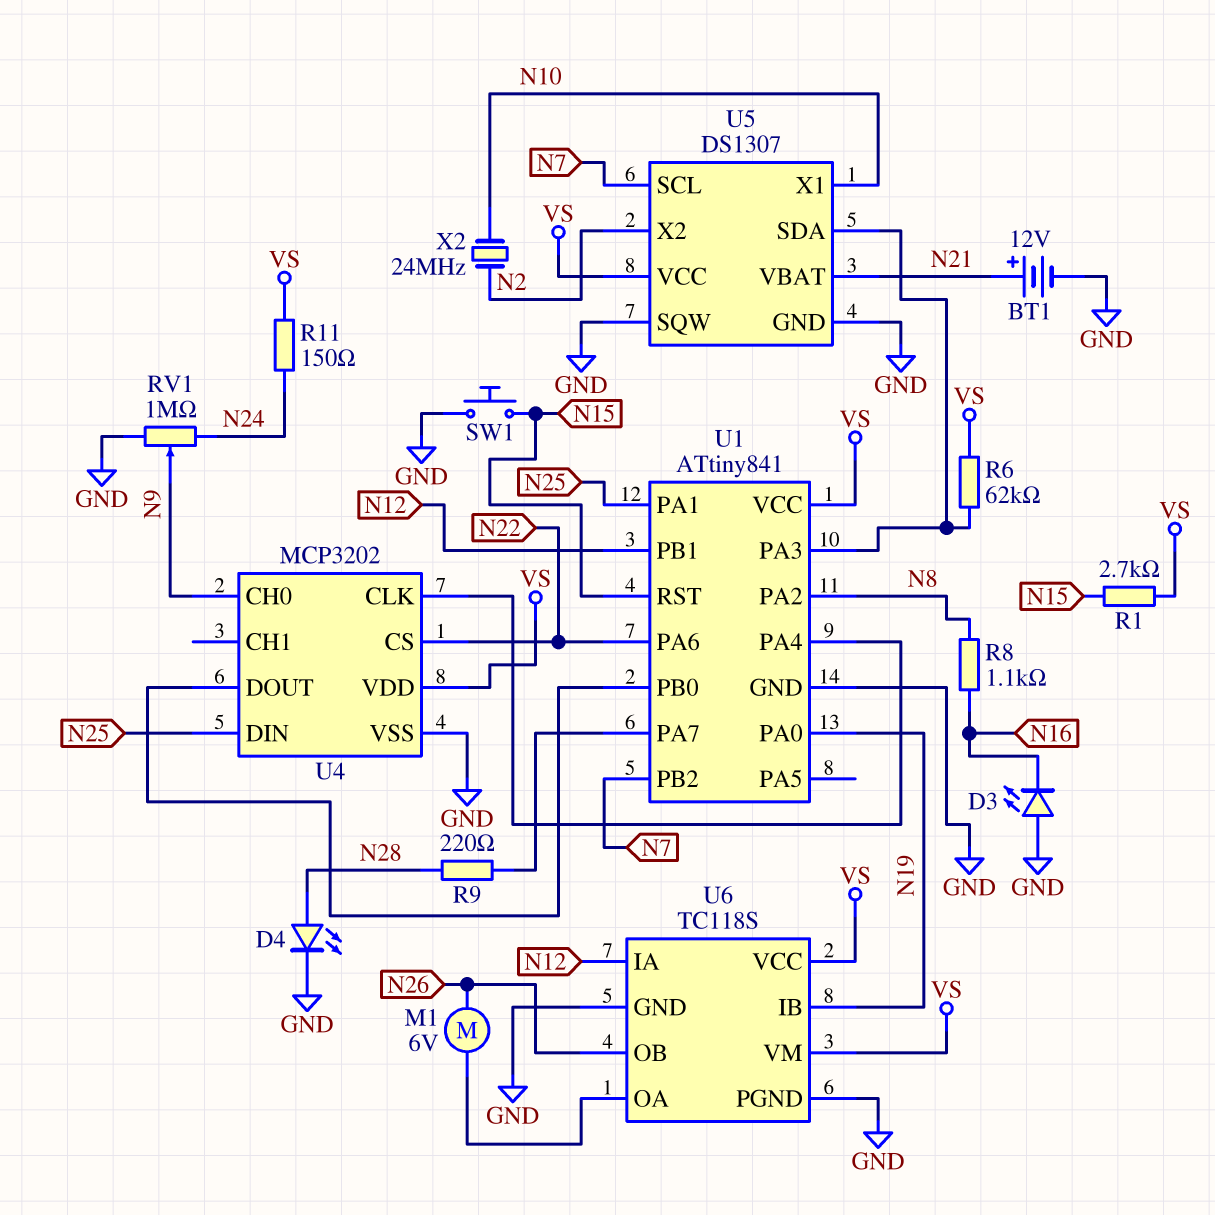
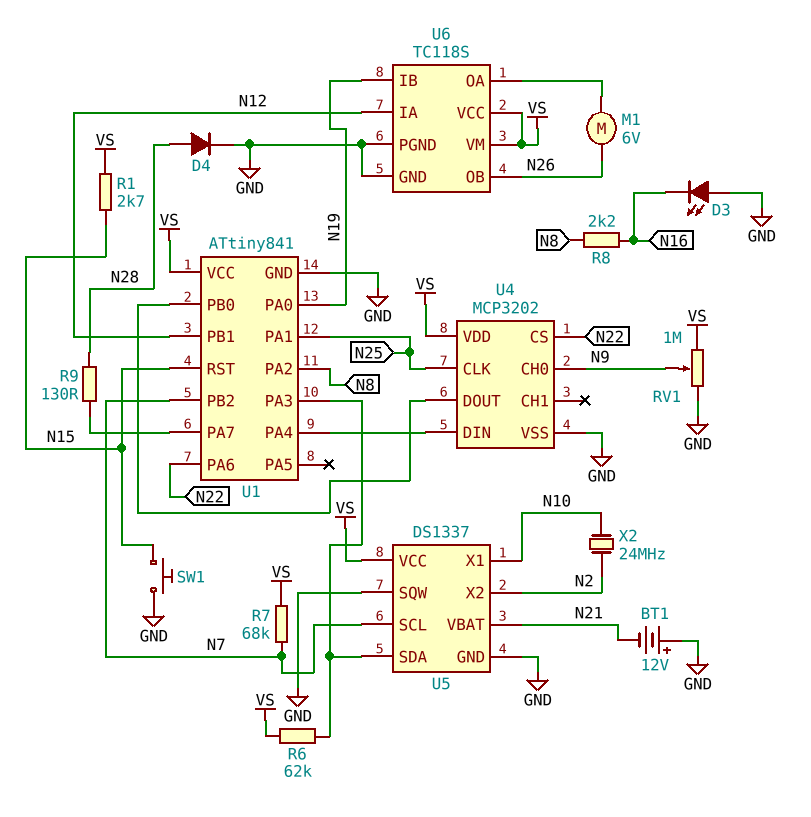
BT1: 12V (plus N21, minus GND) -> 12V (plus GND, minus N21)
D4: LED (A N28, K GND) -> diode (A N28, K GND)
R7: none -> 68k (N7, VS)
R8: 1.1k (N8, N16) -> 2.2k (N8, N16)
R9: 220 (N28, U1/PA7) -> 130 (N28, U1/PA7)
R11: 150 (N24, VS) -> none
RV1: 1M (GND, N24, wiper N9) -> 1M (GND, VS, wiper N9)
U4 pin CLK: U1/PA4 -> N25
U4 pin DIN: N25 -> U1/PA4
U5: DS1307 -> DS1337

